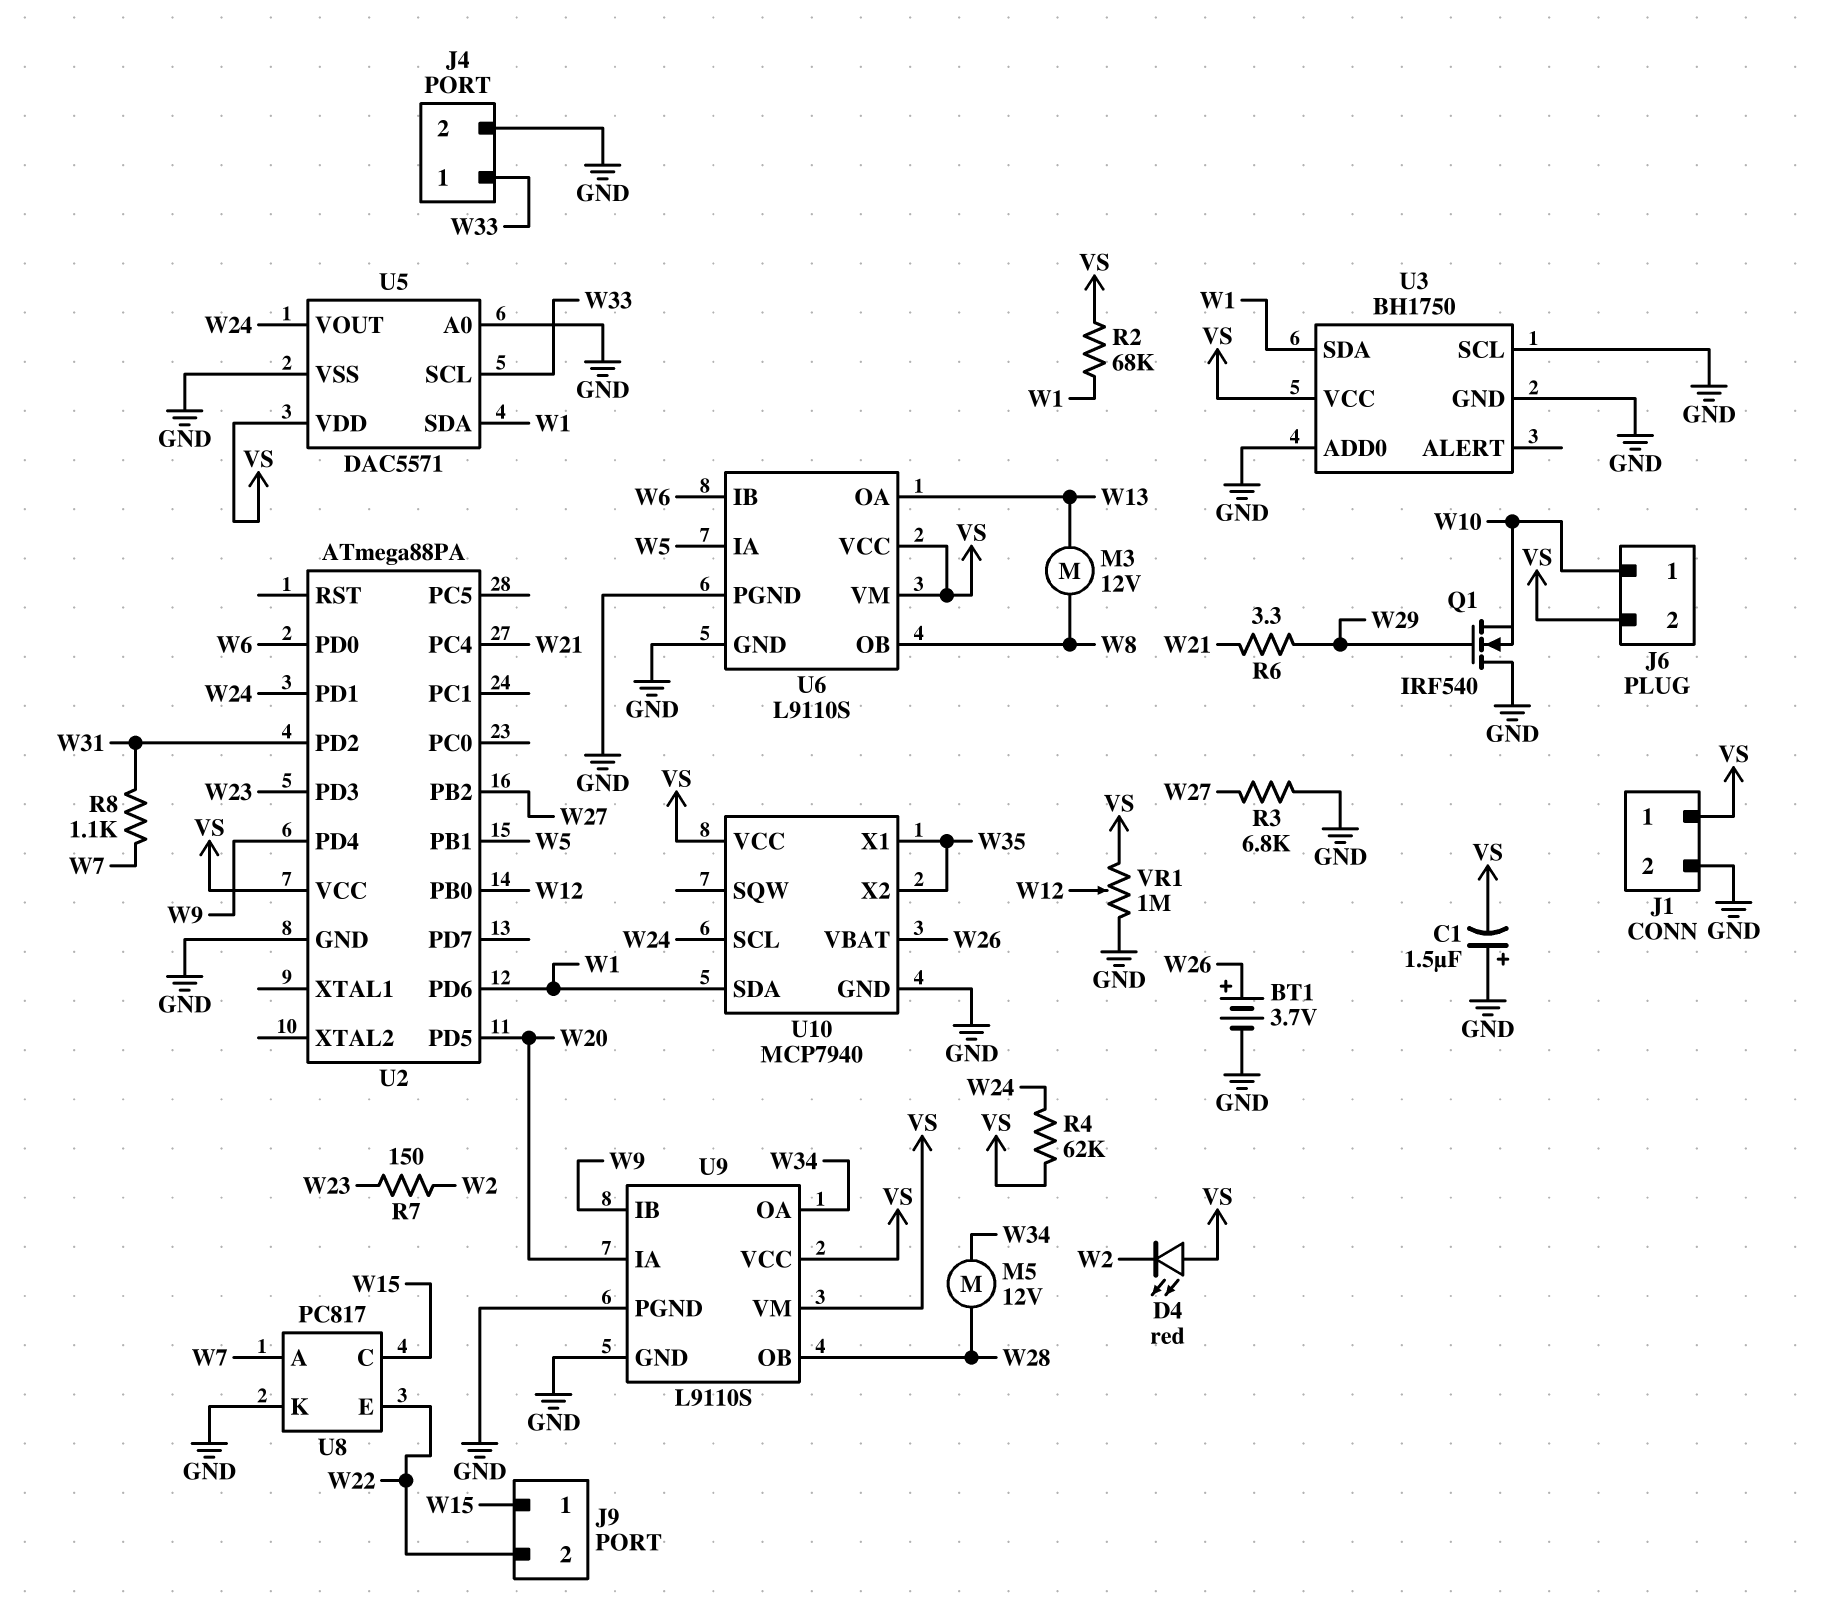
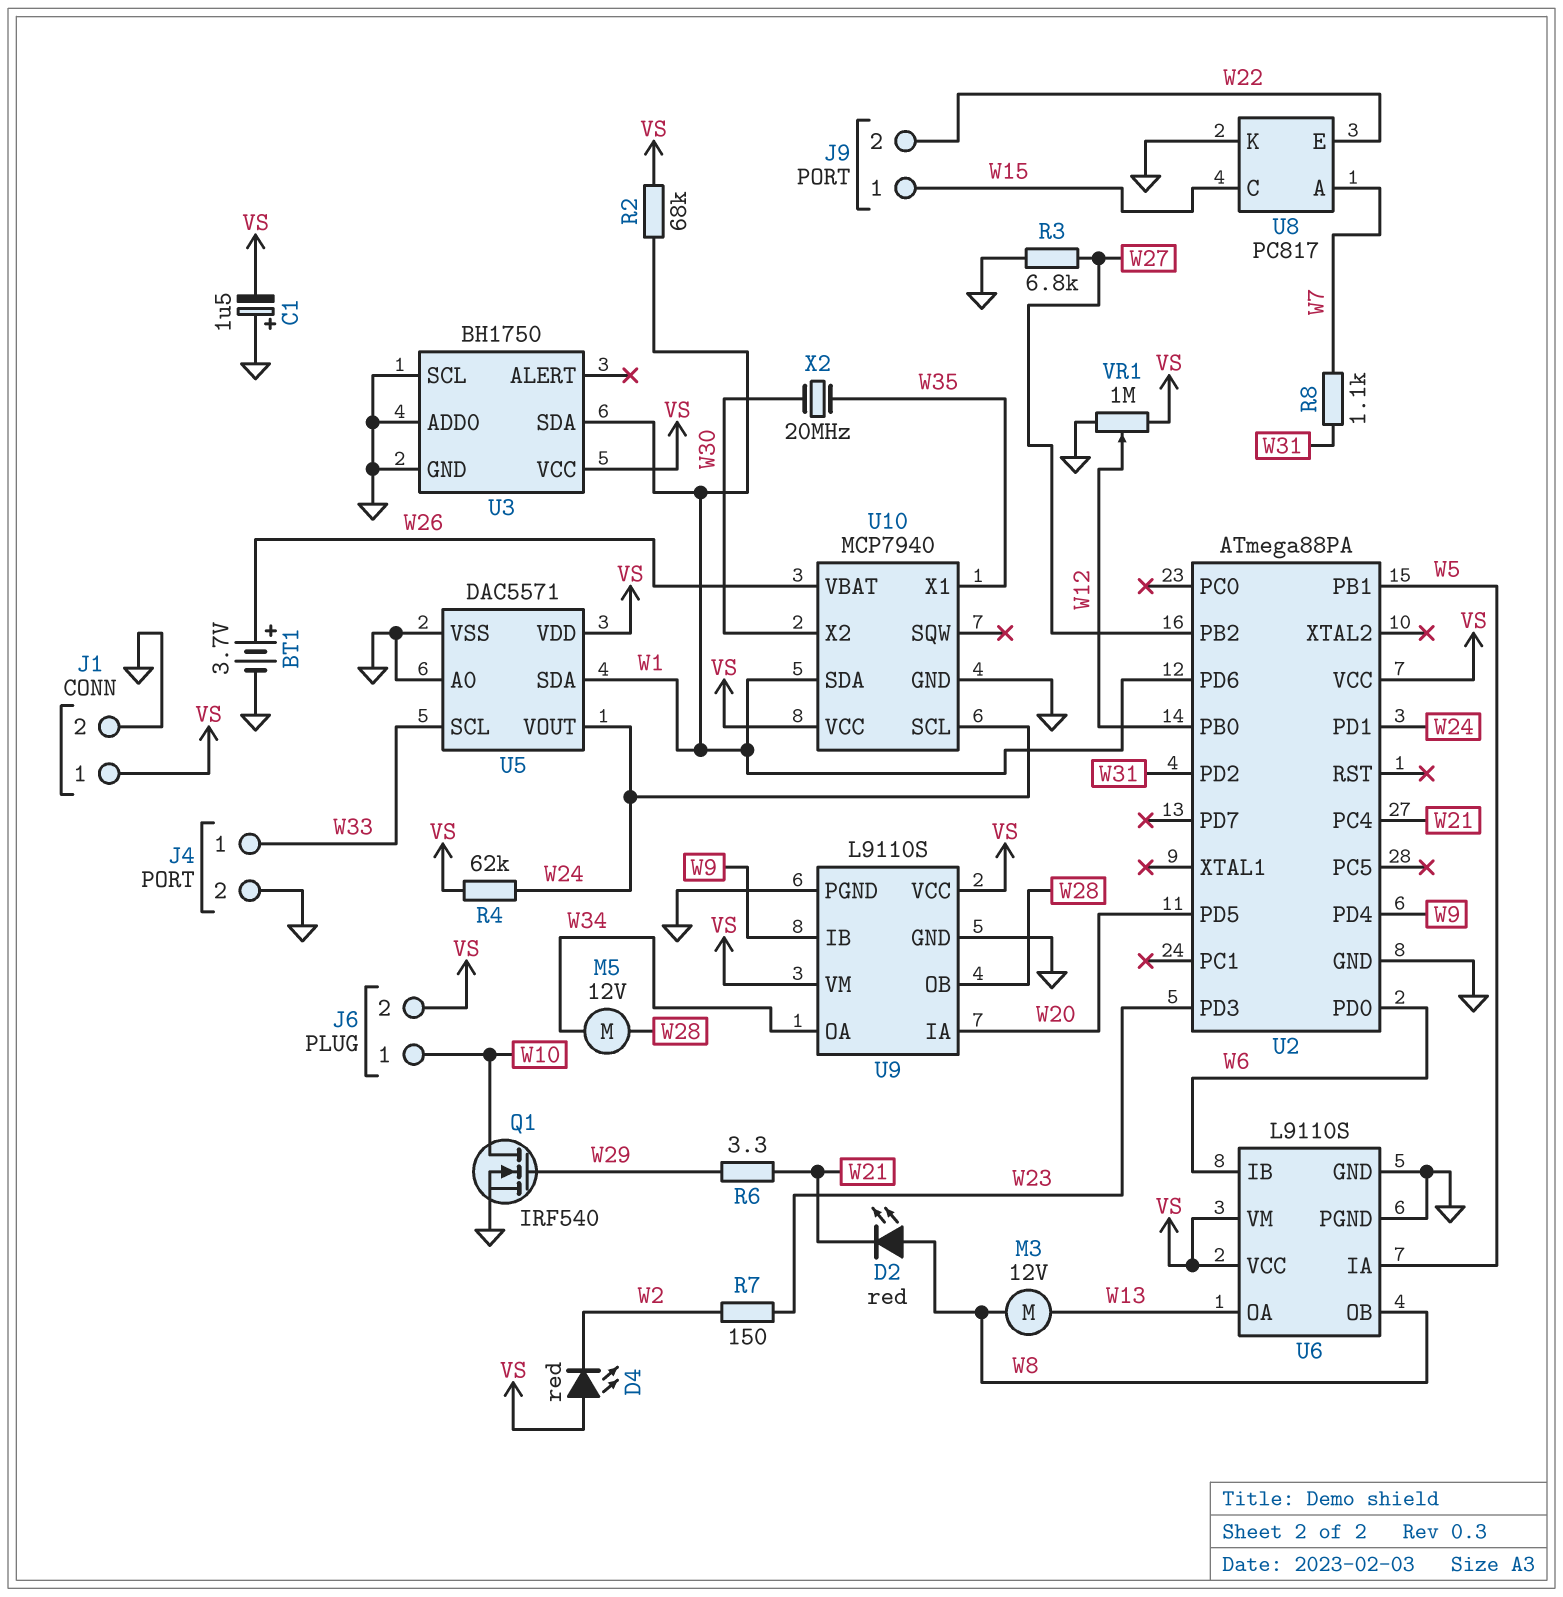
D2: none -> LED red (A W8, K W21)
Q1: NMOS IRF540 (G W29, D GND, S W10) -> NMOS IRF540 (G W29, D W10, S GND)
U10 pin X2: W35 -> W30
X2: none -> 20MHz (W30, W35)

